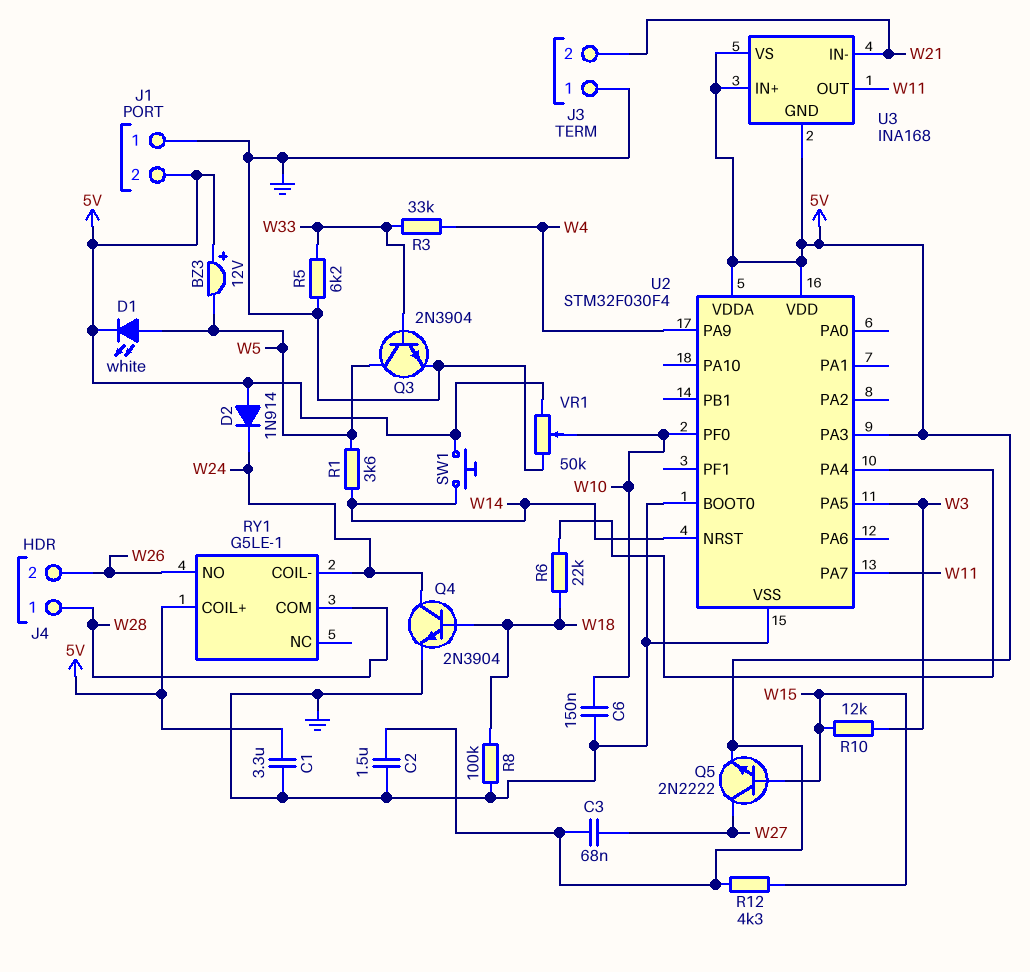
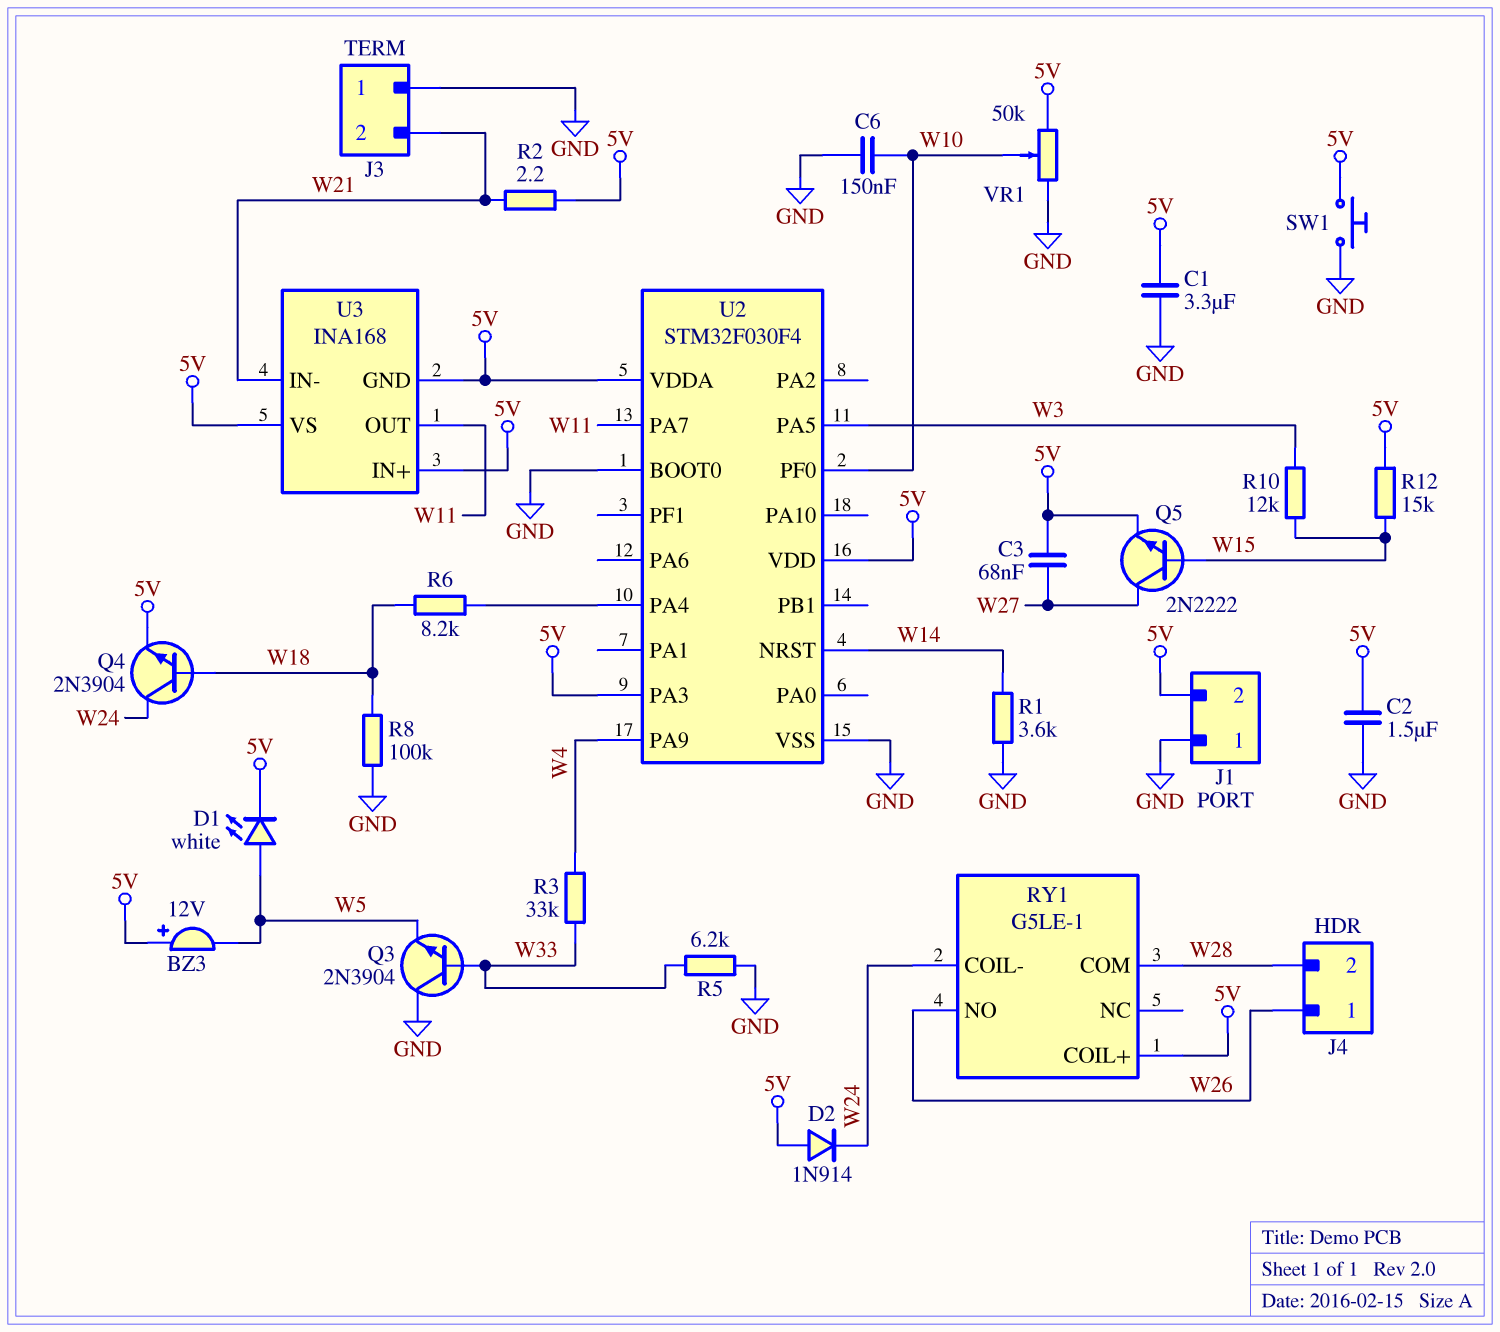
J4 pin 1: W28 -> W26
J4 pin 2: W26 -> W28
Q3: NPN 2N3904 (B W33, C W5, E GND) -> NPN 2N3904 (B W33, C GND, E W5)
Q4: NPN 2N3904 (B W18, C W24, E GND) -> NPN 2N3904 (B W18, C W24, E 5V)
R1: 3.6k (W5, W14) -> 3.6k (GND, W14)
R2: none -> 2.2 (5V, W21)
R6: 22k (U2/PA4, W18) -> 8.2k (U2/PA4, W18)
R12: 4.3k (5V, W15) -> 15k (5V, W15)
SW1: button (5V, W14) -> button (5V, GND)

